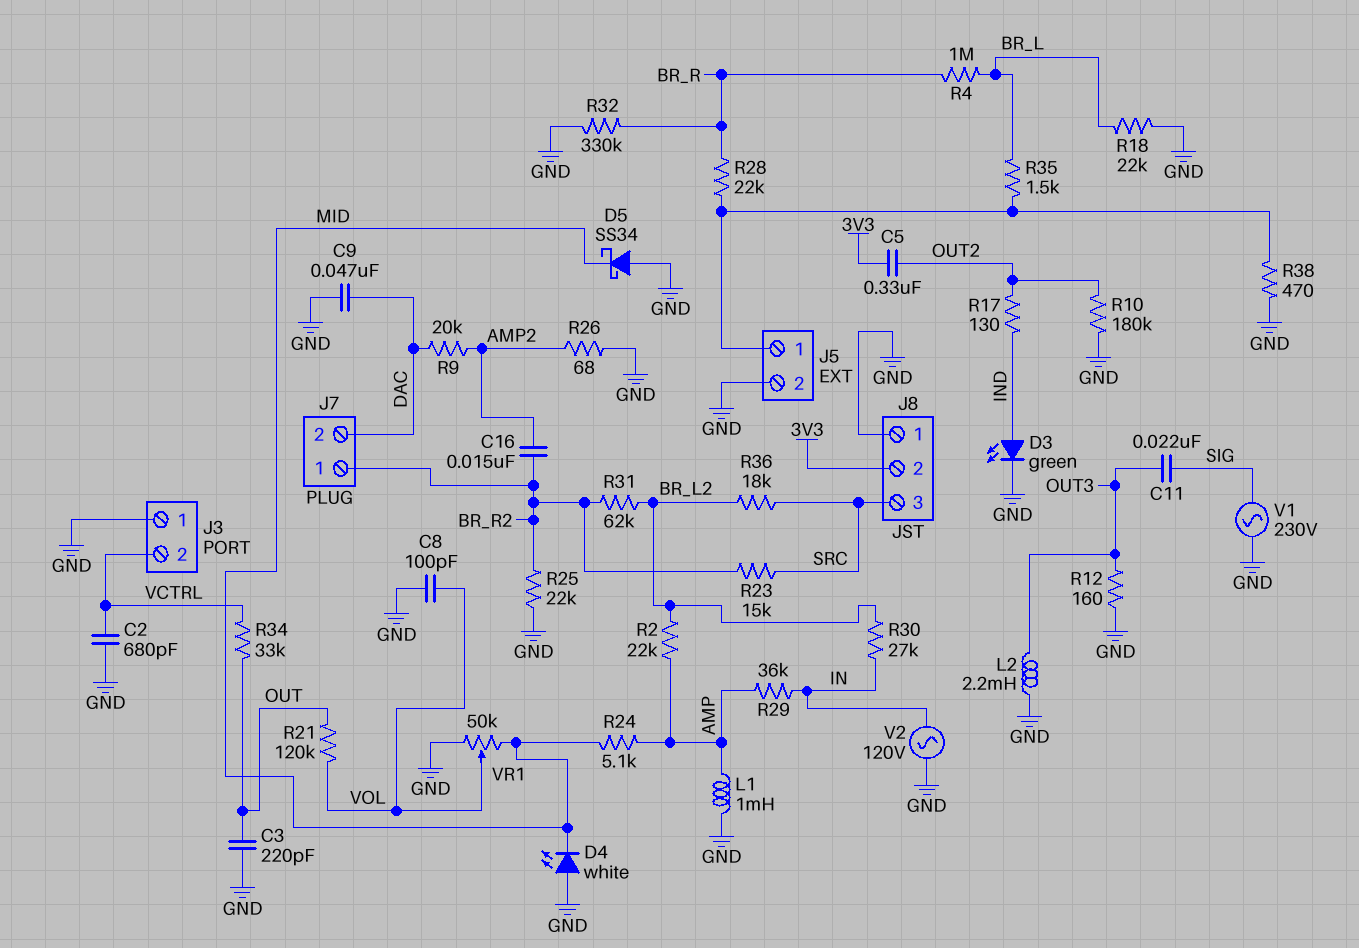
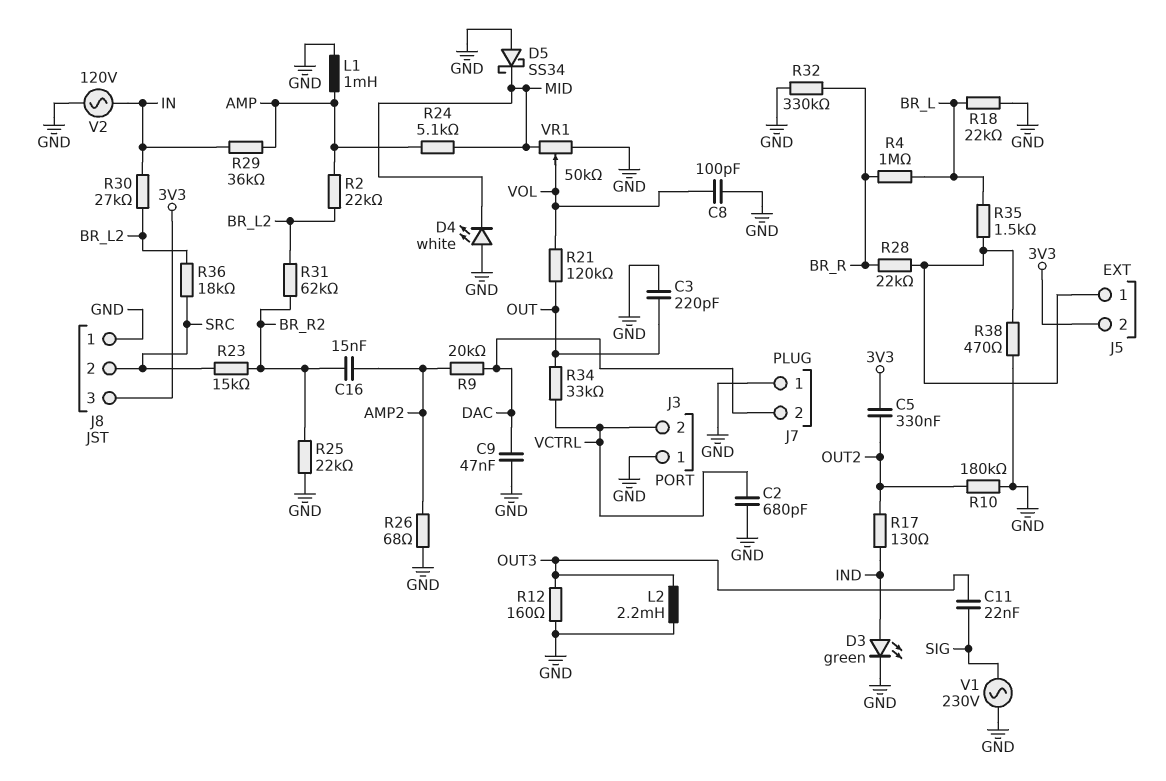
J5 pin 2: GND -> 3V3
J7 pin 1: BR_R2 -> GND
J8 pin 2: 3V3 -> SRC
J8 pin 3: SRC -> 3V3

